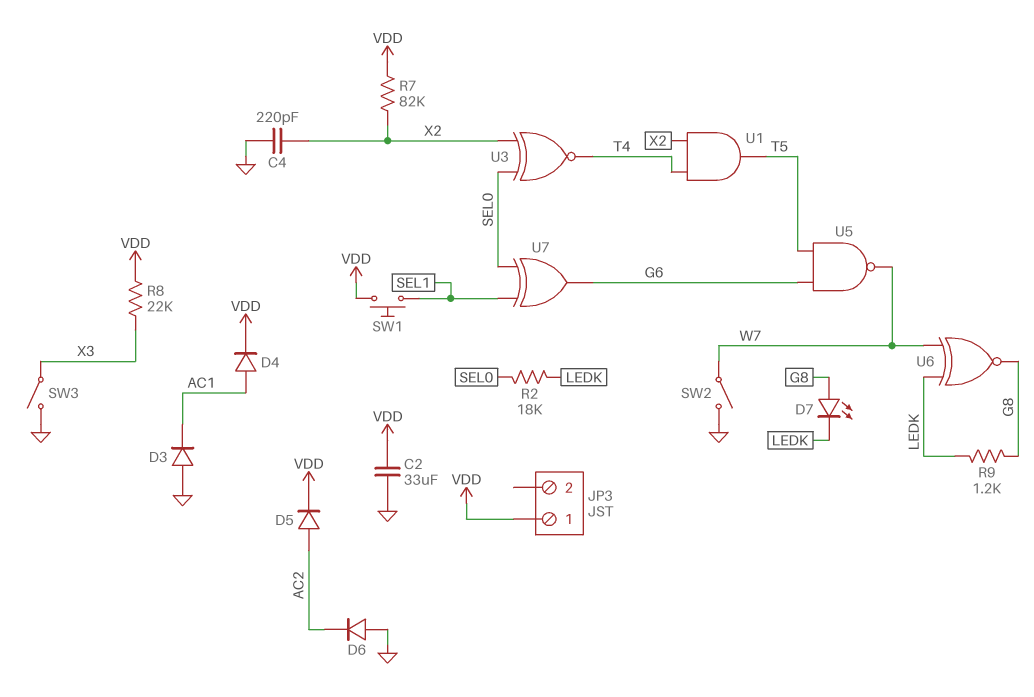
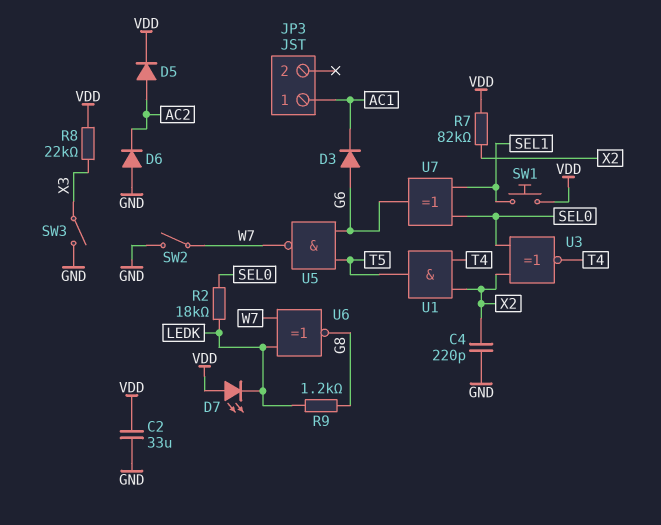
D3: diode (A GND, K AC1) -> diode (A G6, K AC1)
D4: diode (A AC1, K VDD) -> none
D7: LED (A G8, K LEDK) -> LED (A VDD, K LEDK)
JP3 pin 1: VDD -> AC1

